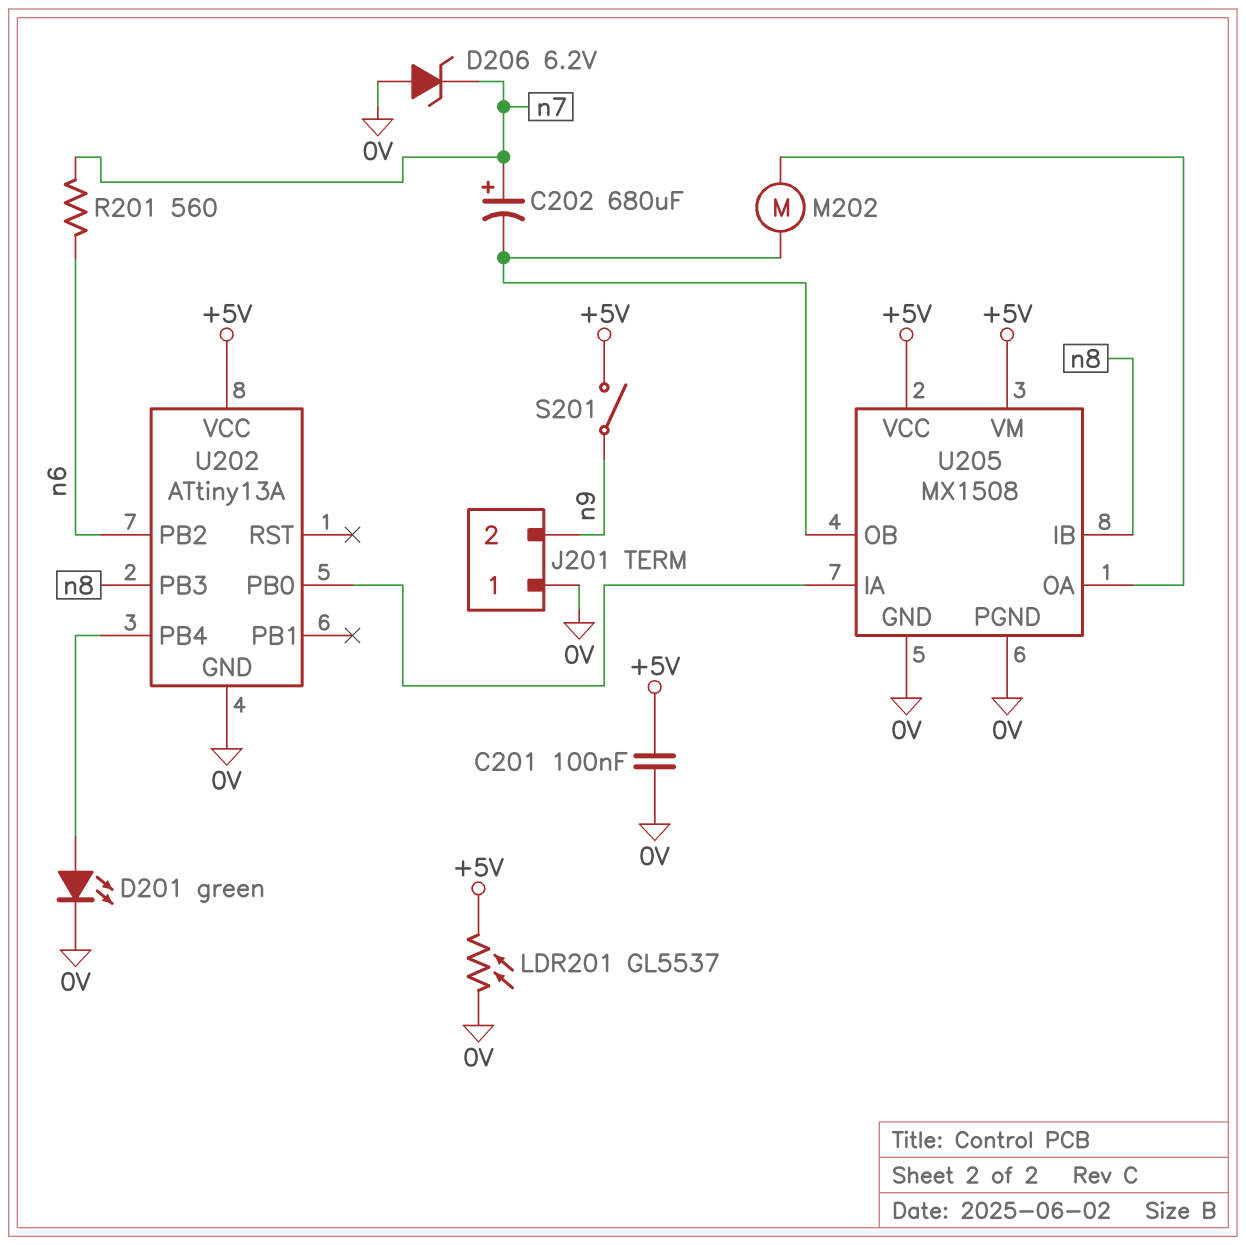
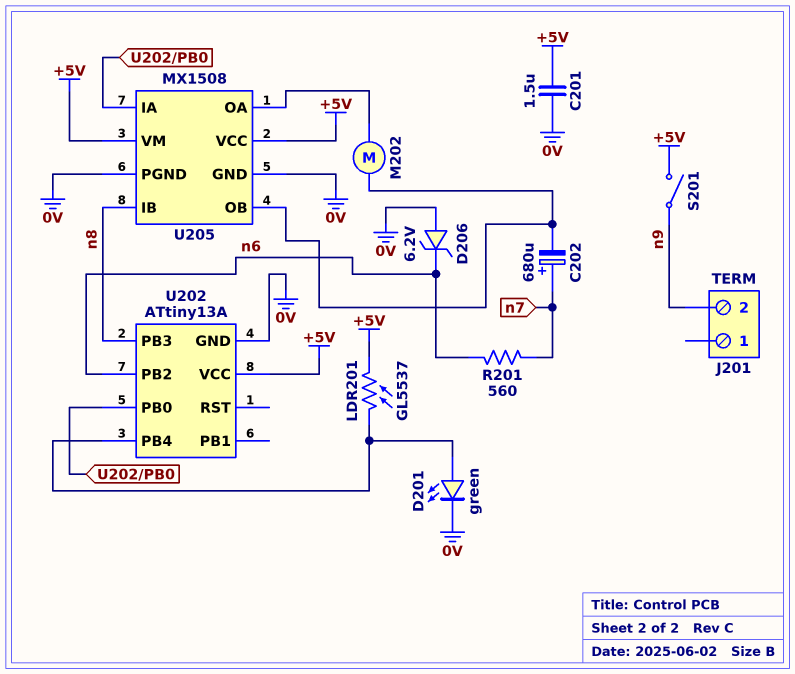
C201: 100nF (+5V, 0V) -> 1.5uF (+5V, 0V)
D206: zener 6.2V (A 0V, K n7) -> zener 6.2V (A 0V, K n6)
J201 pin 1: 0V -> none
LDR201: GL5537 (+5V, 0V) -> GL5537 (+5V, U202/PB4)

